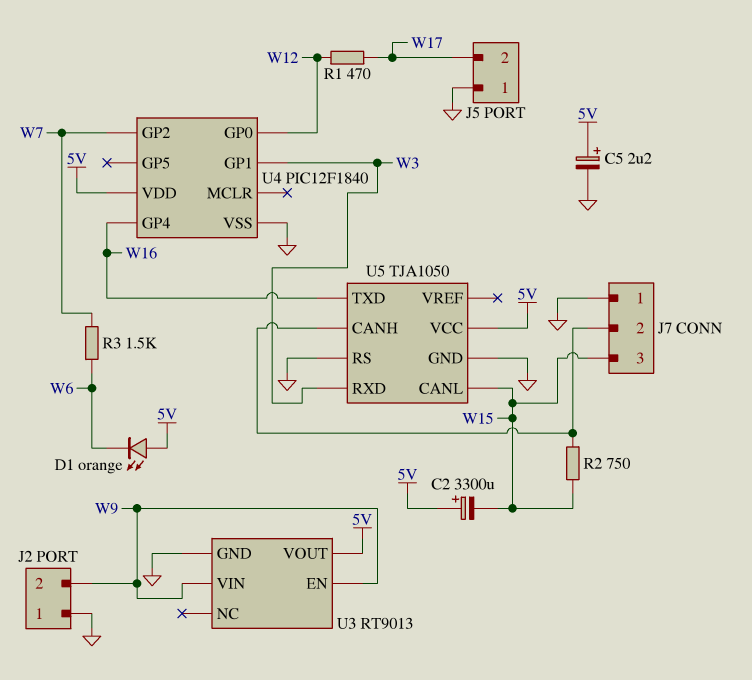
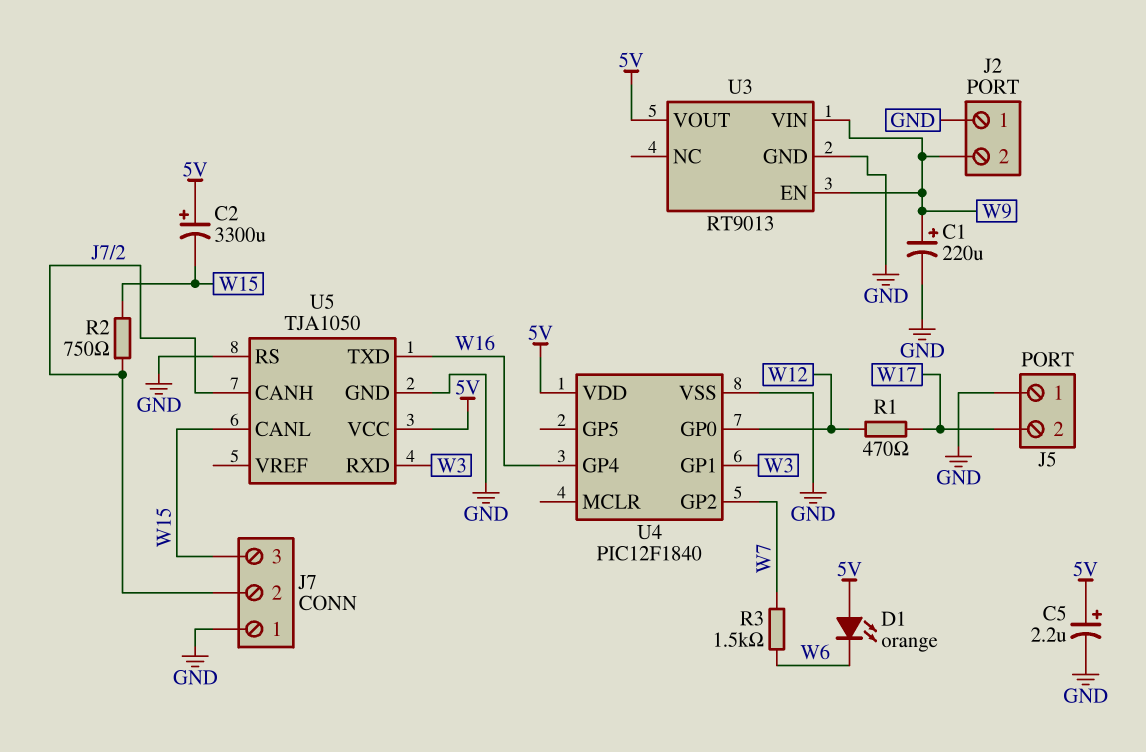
C1: none -> 220uF (plus W9, minus GND)

